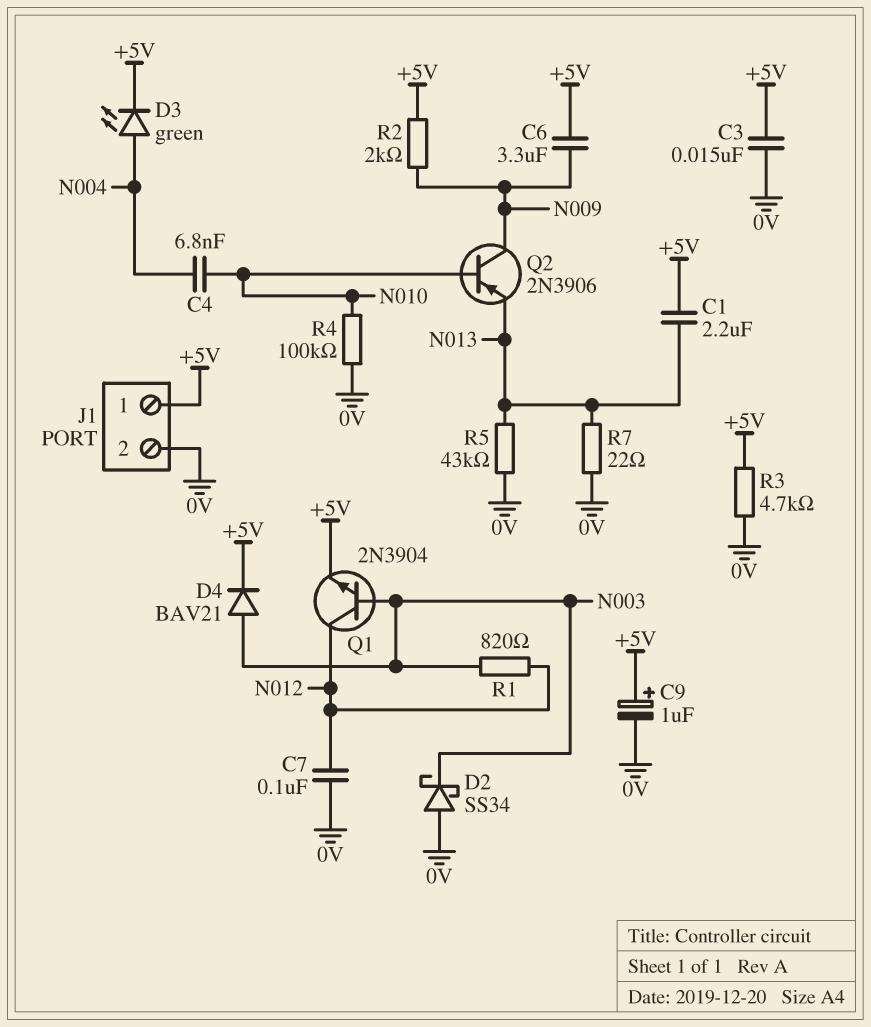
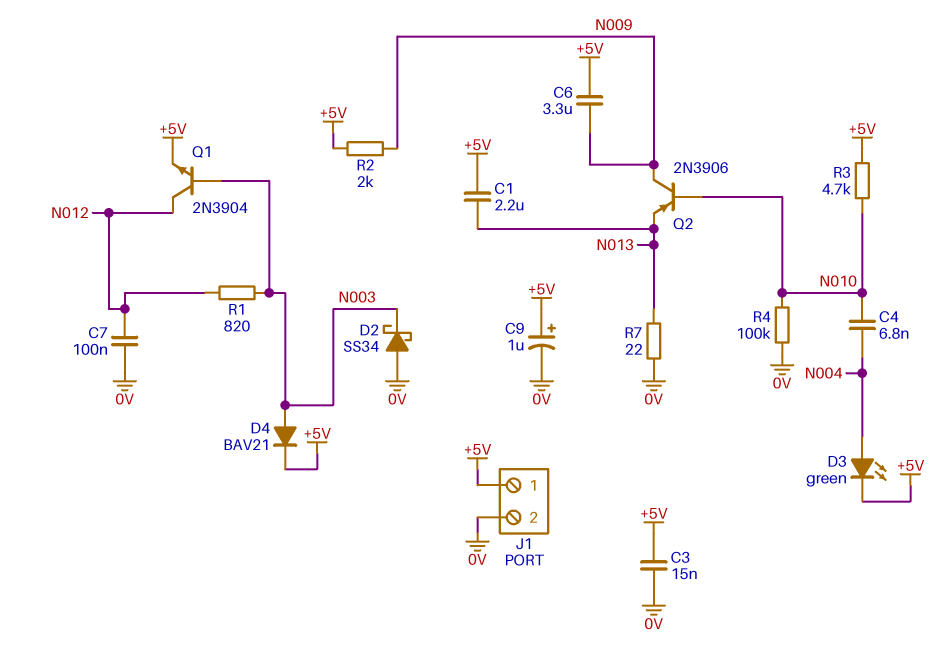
R3: 4.7k (+5V, 0V) -> 4.7k (+5V, N010)
R5: 43k (0V, N013) -> none

